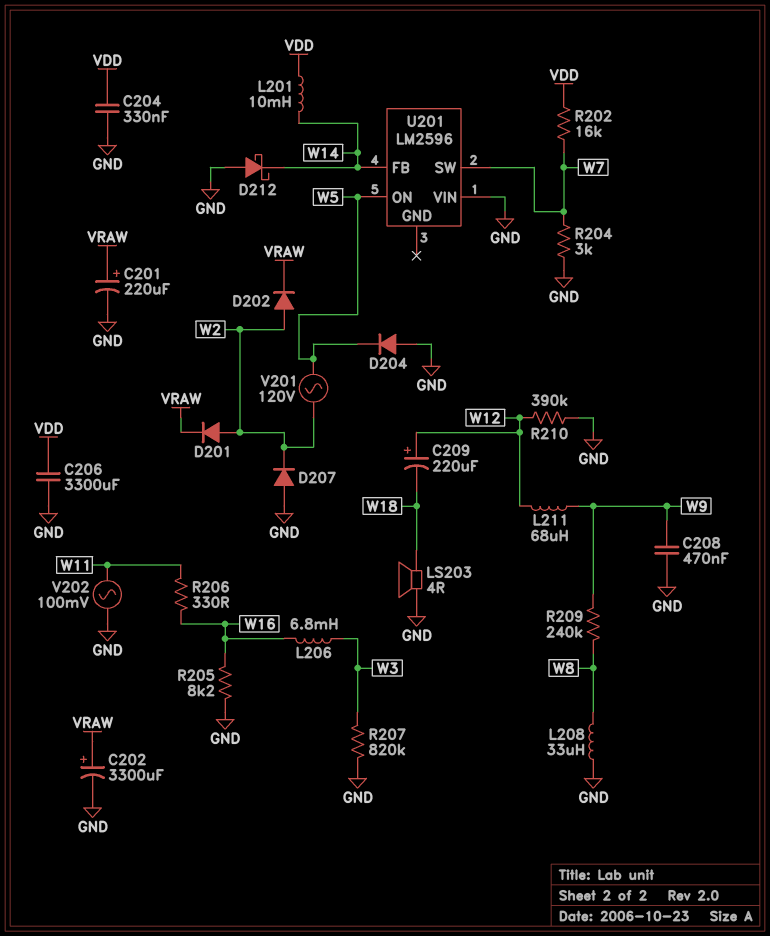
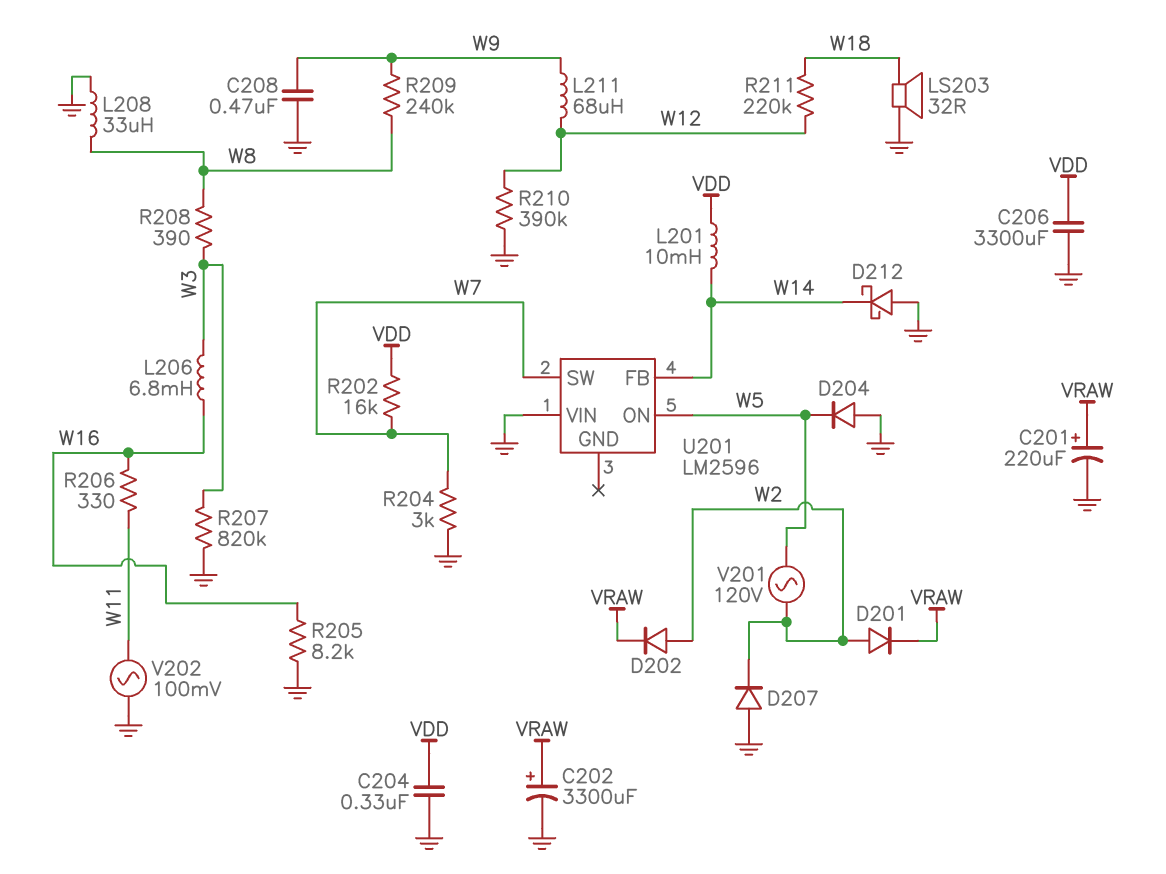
C209: 220uF (plus W12, minus W18) -> none
LS203: speaker 4R (GND, W18) -> speaker 32R (GND, W18)
R208: none -> 390 (W3, W8)
R211: none -> 220k (W12, W18)

